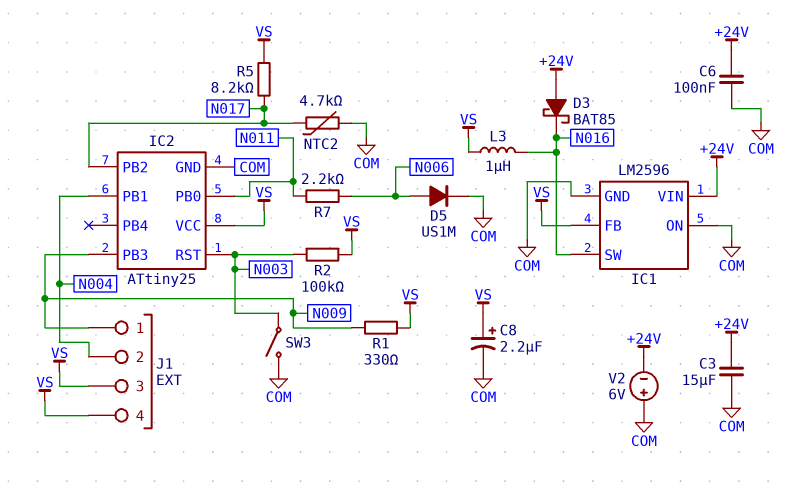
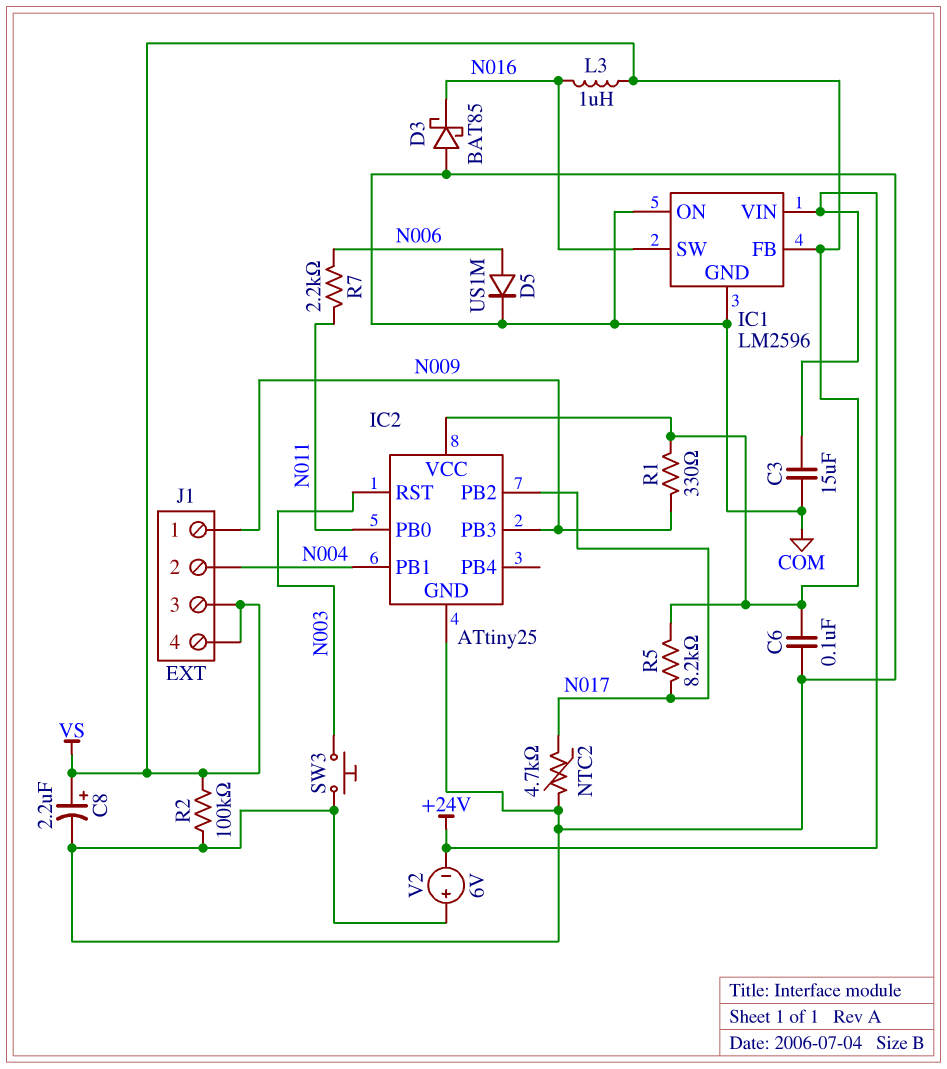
C6: 100nF (+24V, COM) -> 100nF (COM, VS)
D3: schottky BAT85 (A +24V, K N016) -> schottky BAT85 (A COM, K N016)
R2: 100k (N003, VS) -> 100k (COM, VS)
SW3: switch (COM, N003) -> button (COM, N003)

